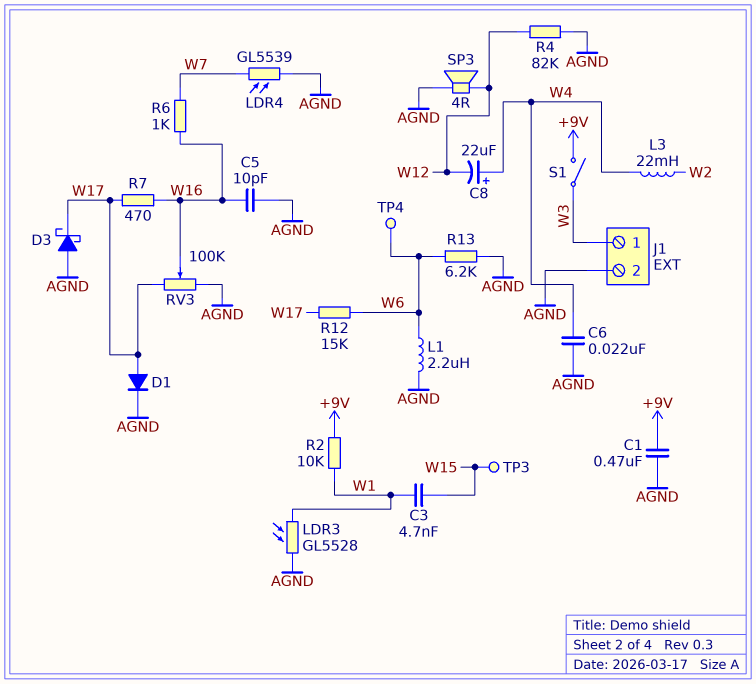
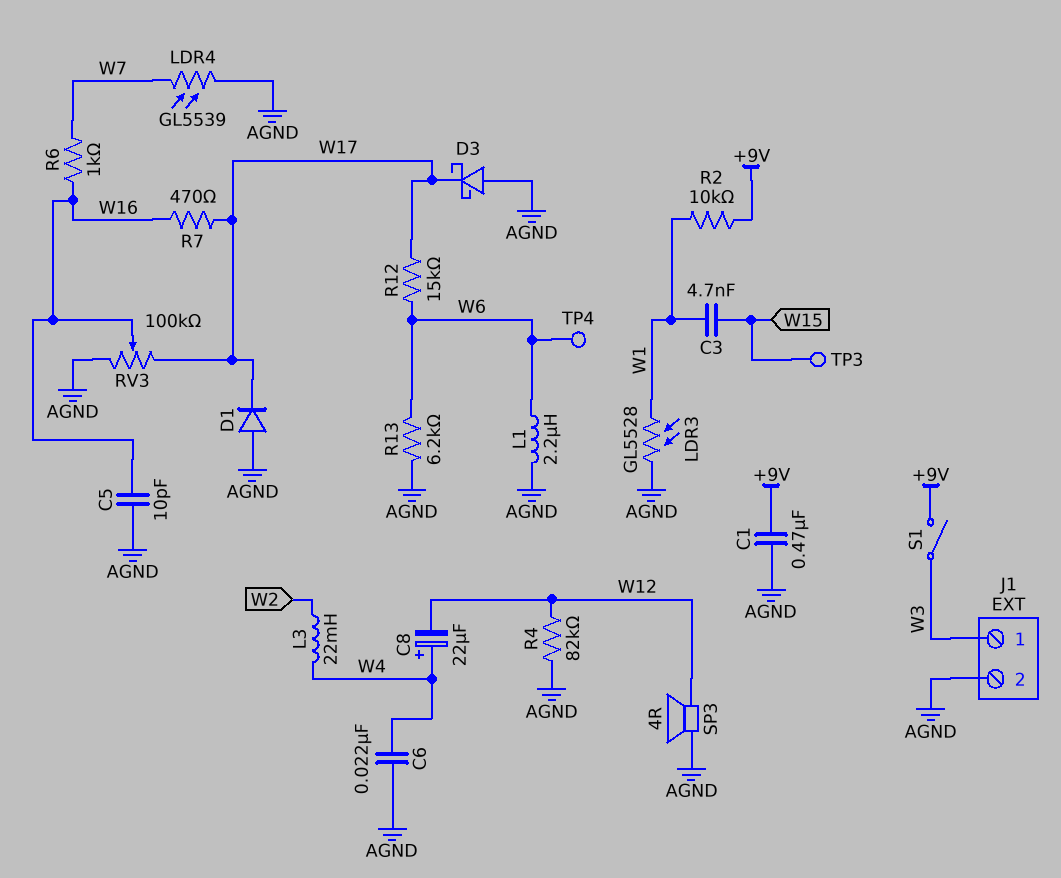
D1: diode (A W17, K AGND) -> diode (A AGND, K W17)

